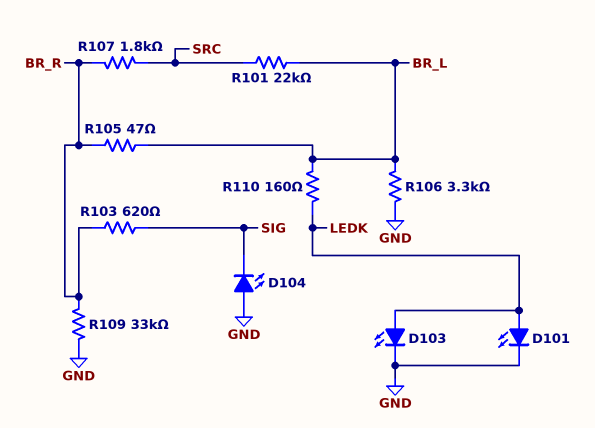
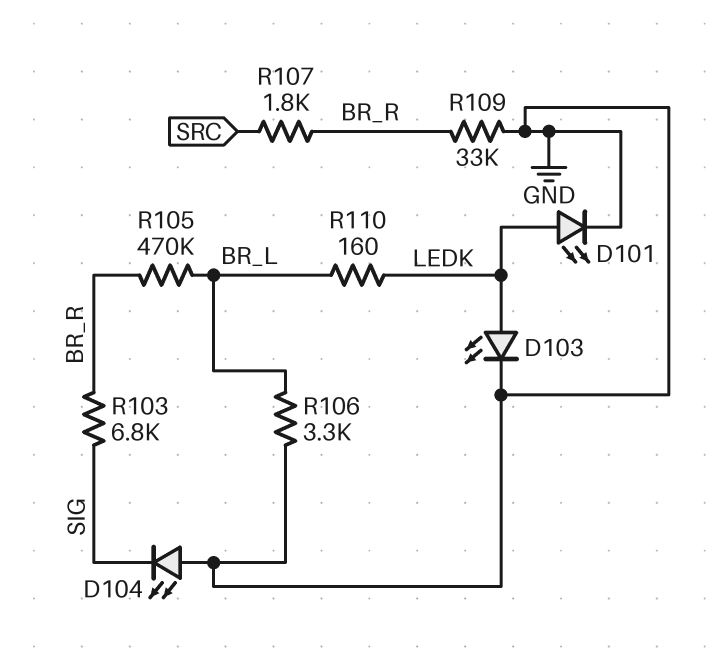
R101: 22k (BR_L, SRC) -> none
R103: 620 (BR_R, SIG) -> 6.8k (BR_R, SIG)
R105: 47 (BR_L, BR_R) -> 470k (BR_L, BR_R)

